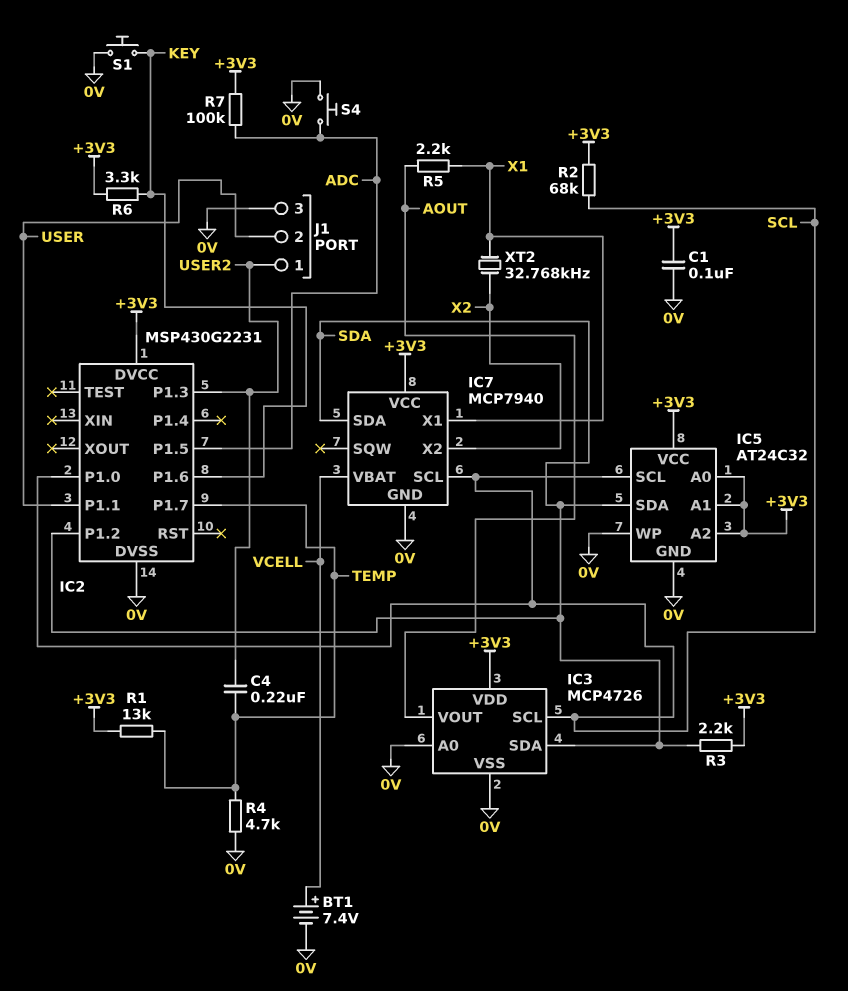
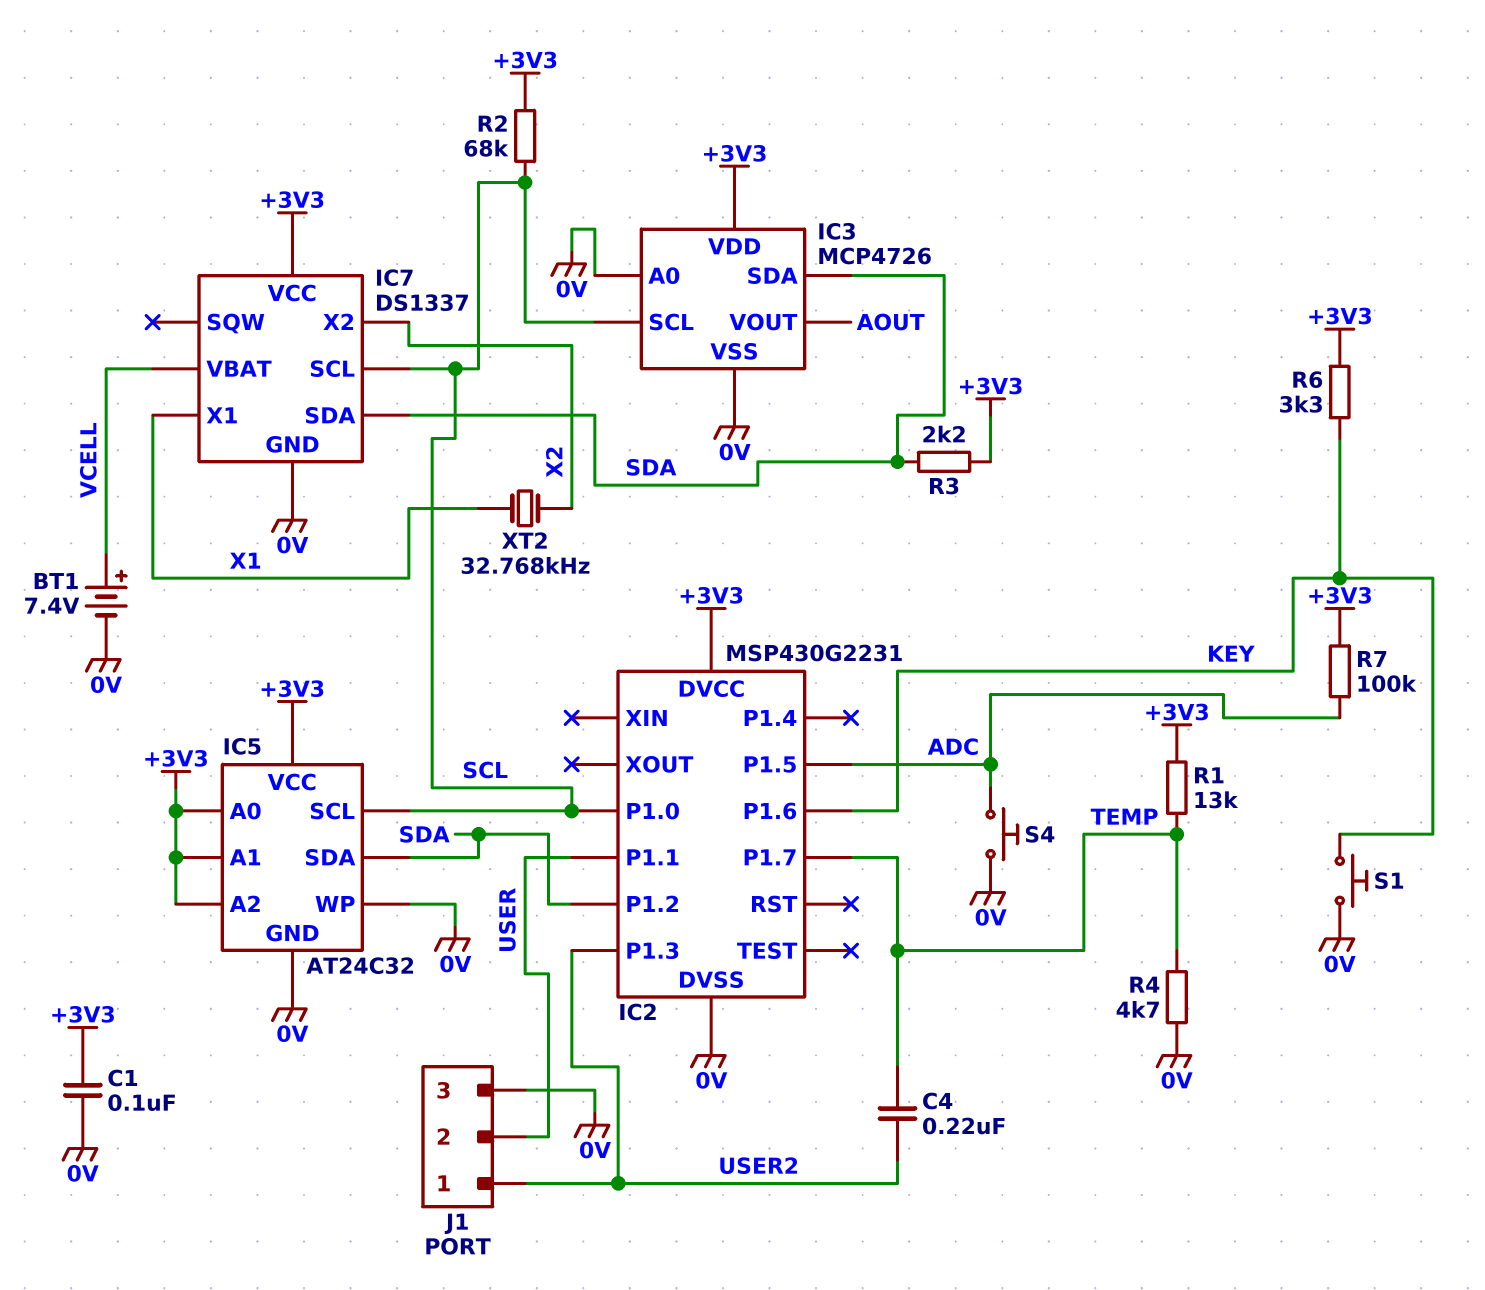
IC7: MCP7940 -> DS1337
R5: 2.2k (AOUT, X1) -> none

